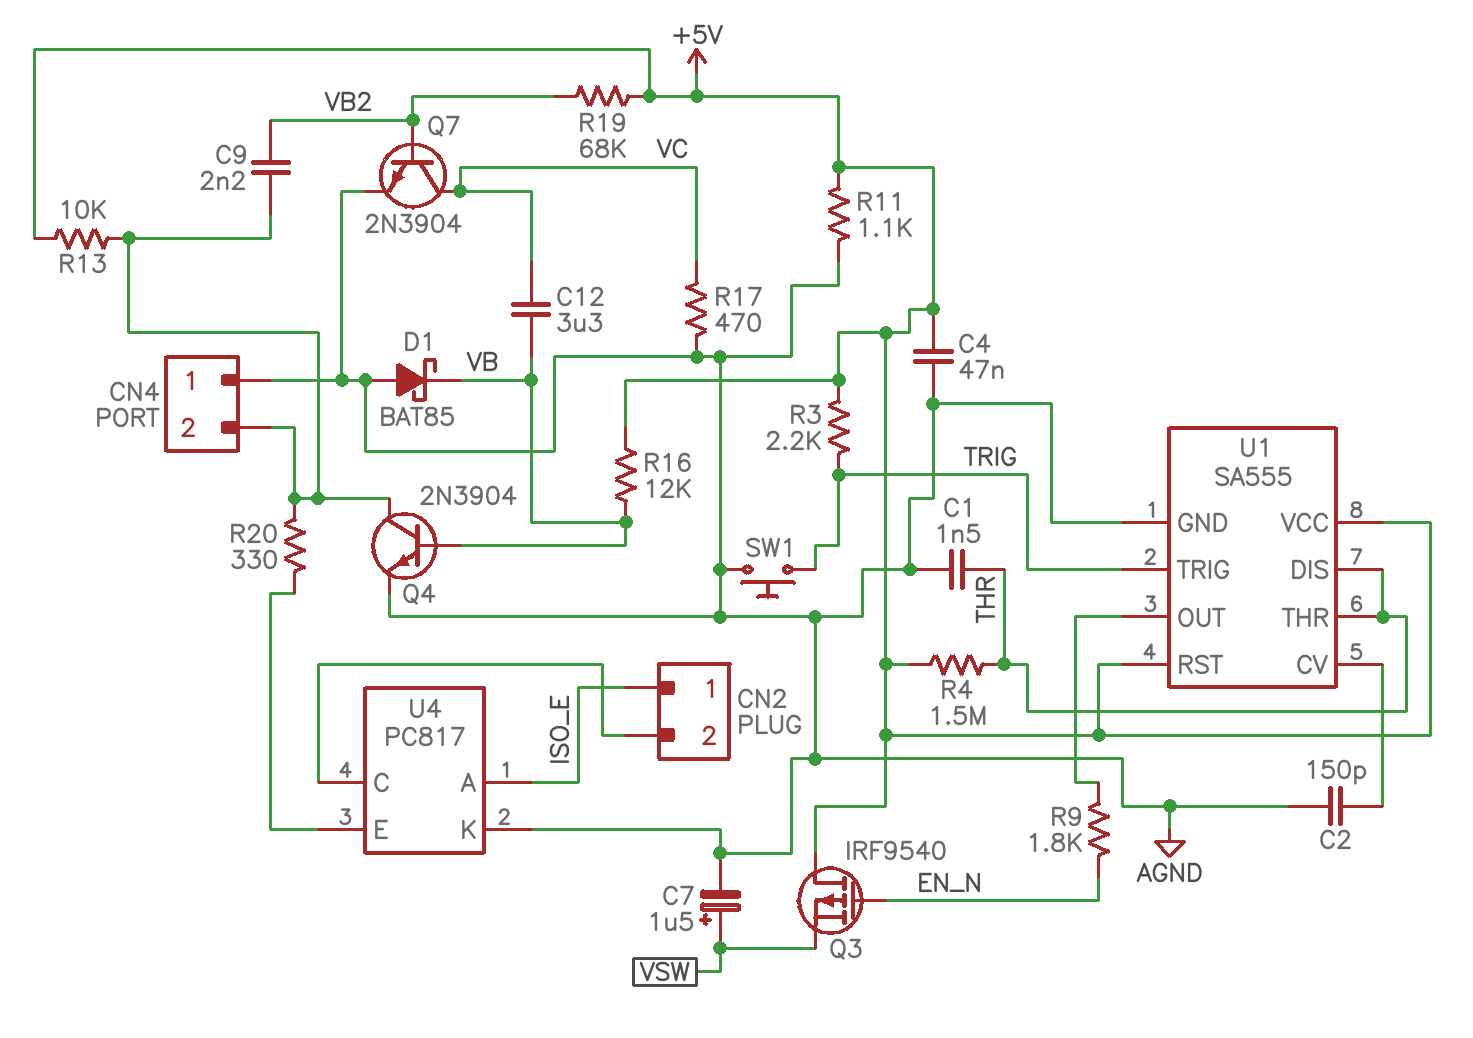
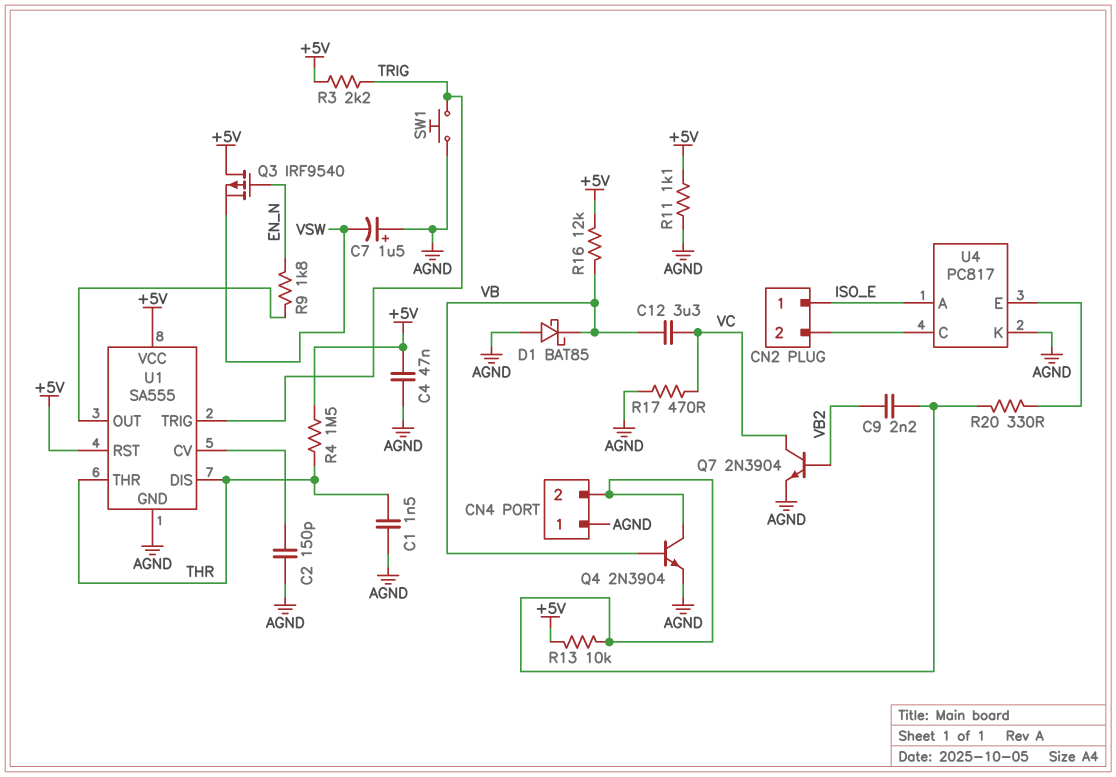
C7: 1.5uF (plus VSW, minus AGND) -> 1.5uF (plus AGND, minus VSW)
R19: 68k (+5V, VB2) -> none

